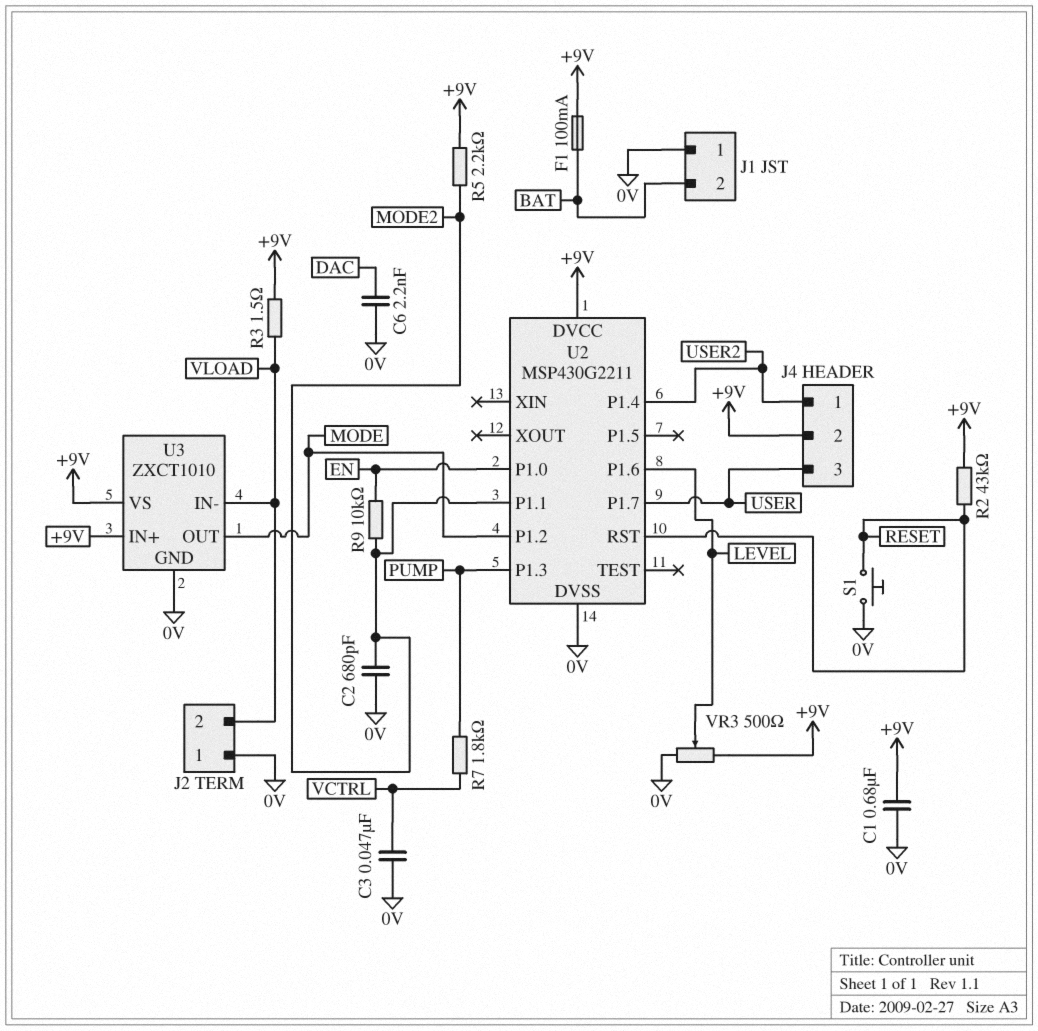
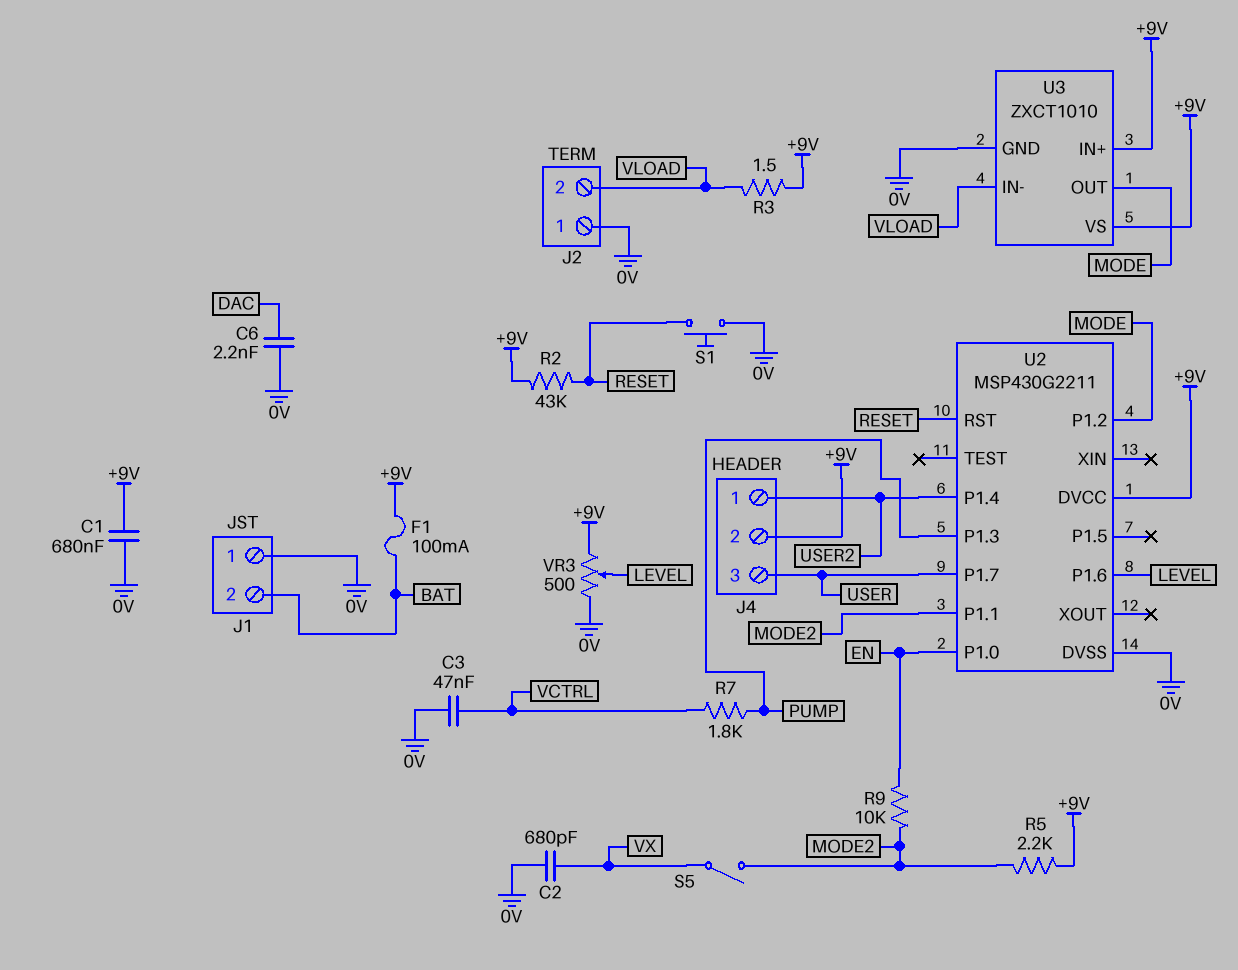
C2: 680pF (0V, MODE2) -> 680pF (0V, VX)
S5: none -> switch (MODE2, VX)

